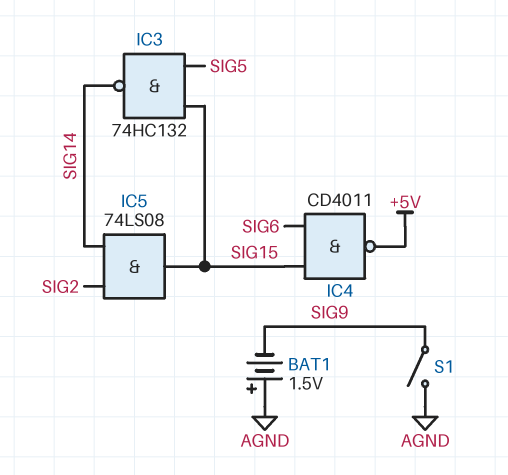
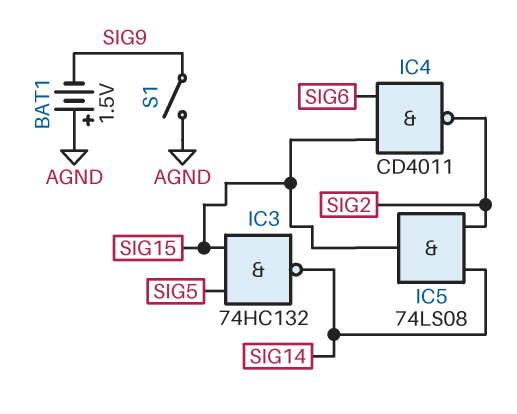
IC4: NAND CD4011 (in SIG6, in SIG15, out +5V) -> NAND CD4011 (in SIG6, in SIG15, out SIG2)

